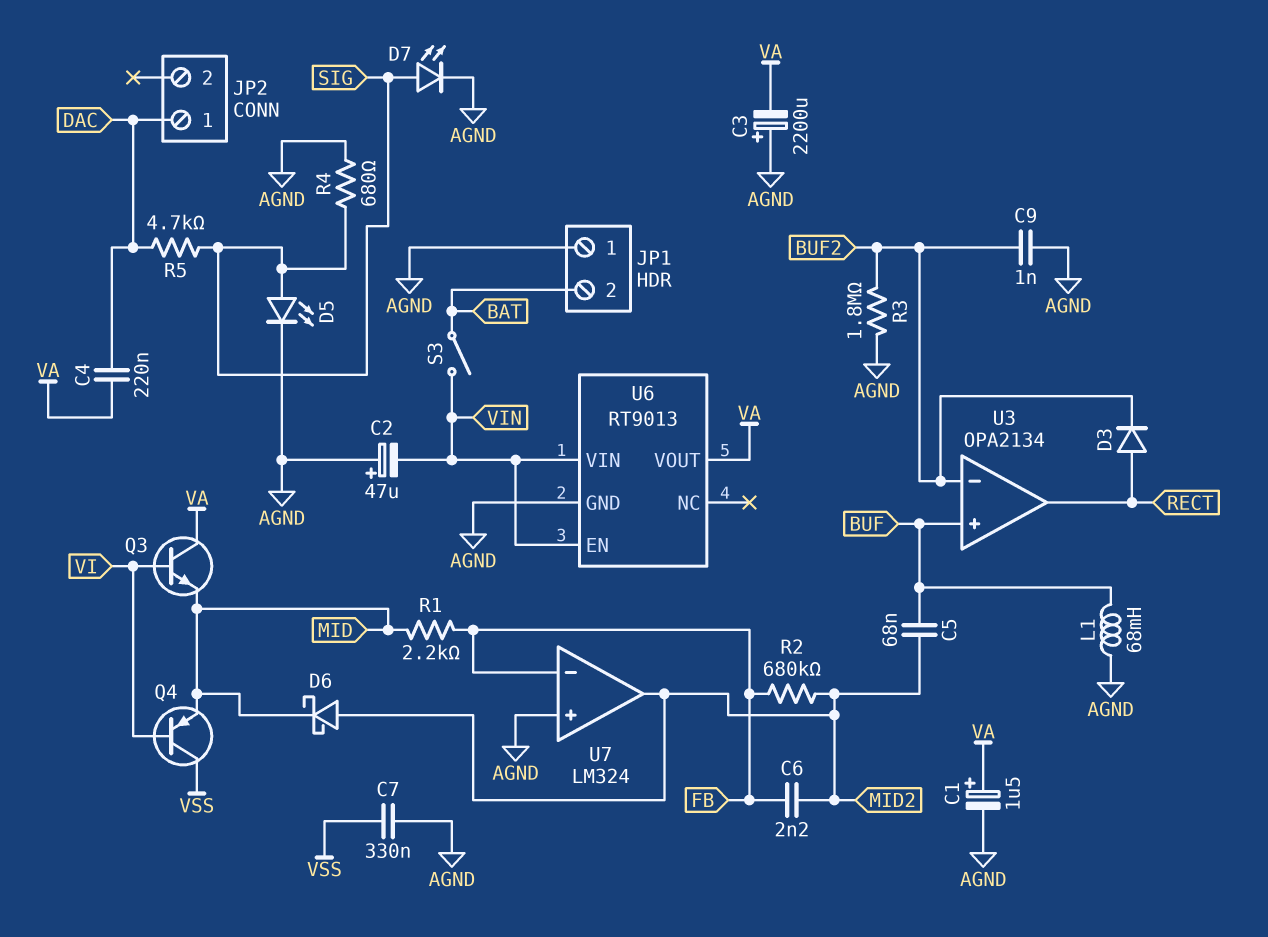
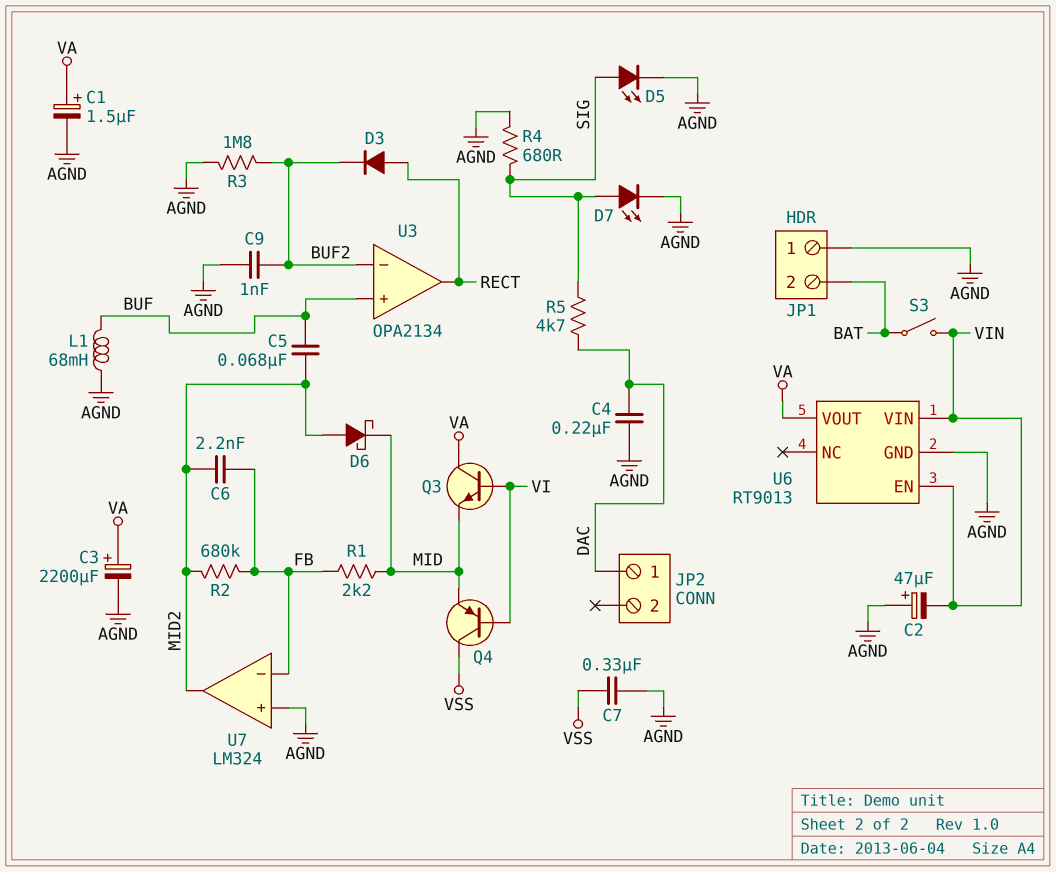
C3: 2200uF (plus AGND, minus VA) -> 2200uF (plus VA, minus AGND)
C4: 220nF (DAC, VA) -> 220nF (AGND, DAC)

